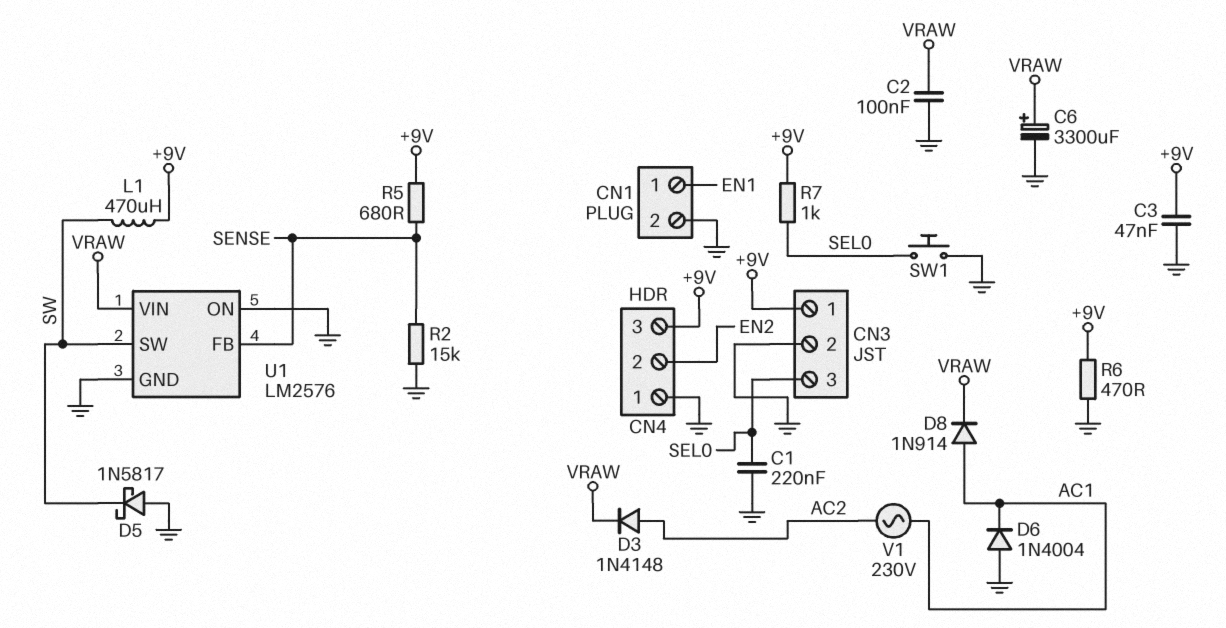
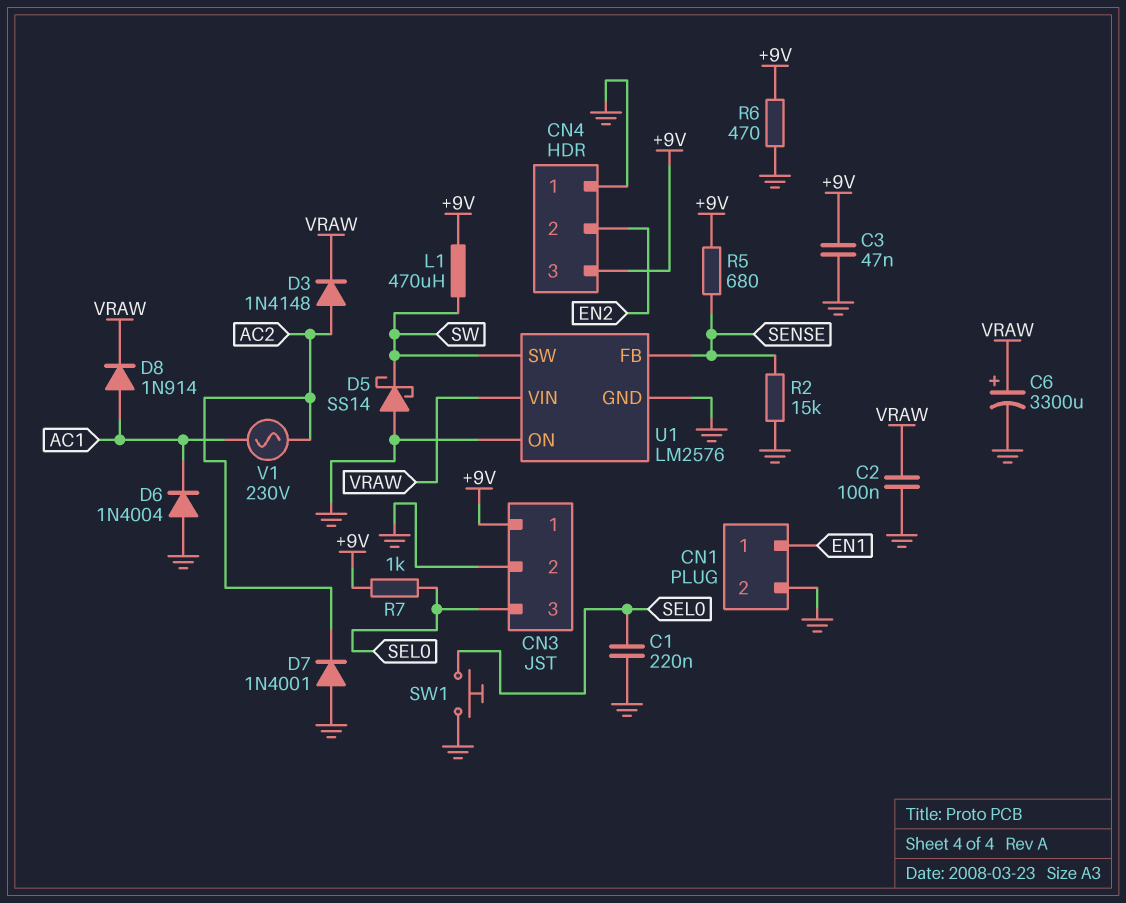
D5: schottky 1N5817 (A GND, K SW) -> schottky SS14 (A GND, K SW)
D7: none -> diode 1N4001 (A GND, K AC2)

